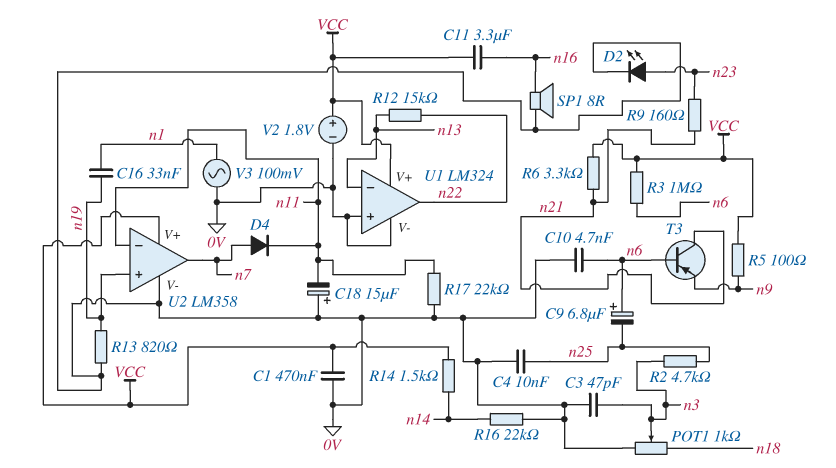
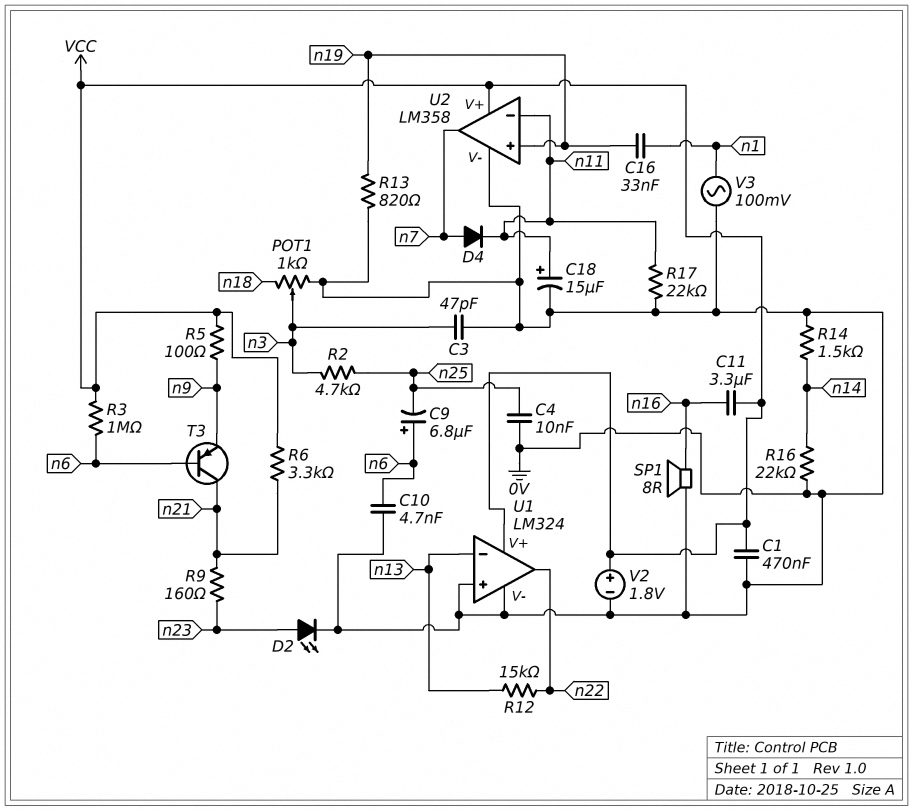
C18: 15uF (plus 0V, minus n11) -> 15uF (plus n11, minus 0V)
R14: 1.5k (VCC, n14) -> 1.5k (0V, n14)

